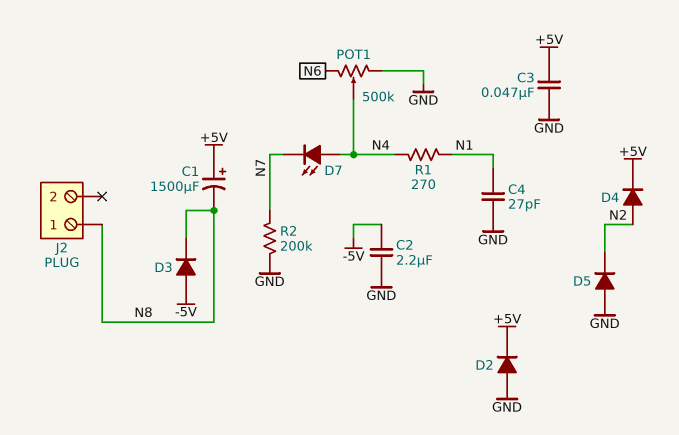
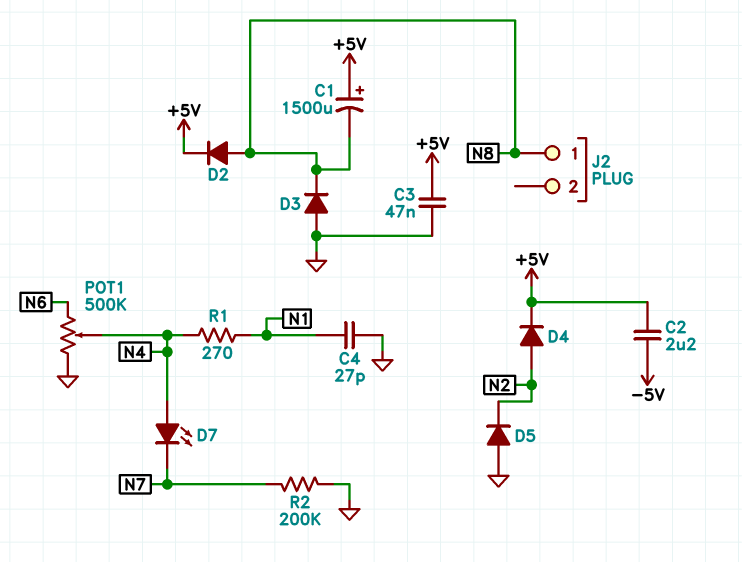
C2: 2.2uF (-5V, GND) -> 2.2uF (+5V, -5V)
D2: diode (A GND, K +5V) -> diode (A N8, K +5V)
D3: diode (A -5V, K N8) -> diode (A GND, K N8)

